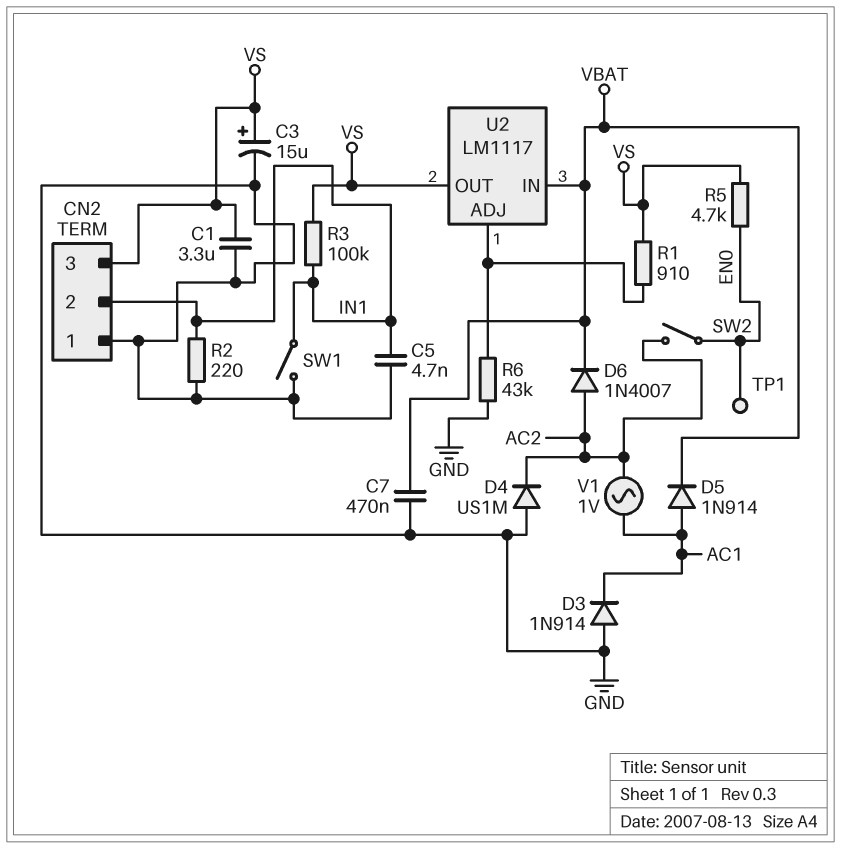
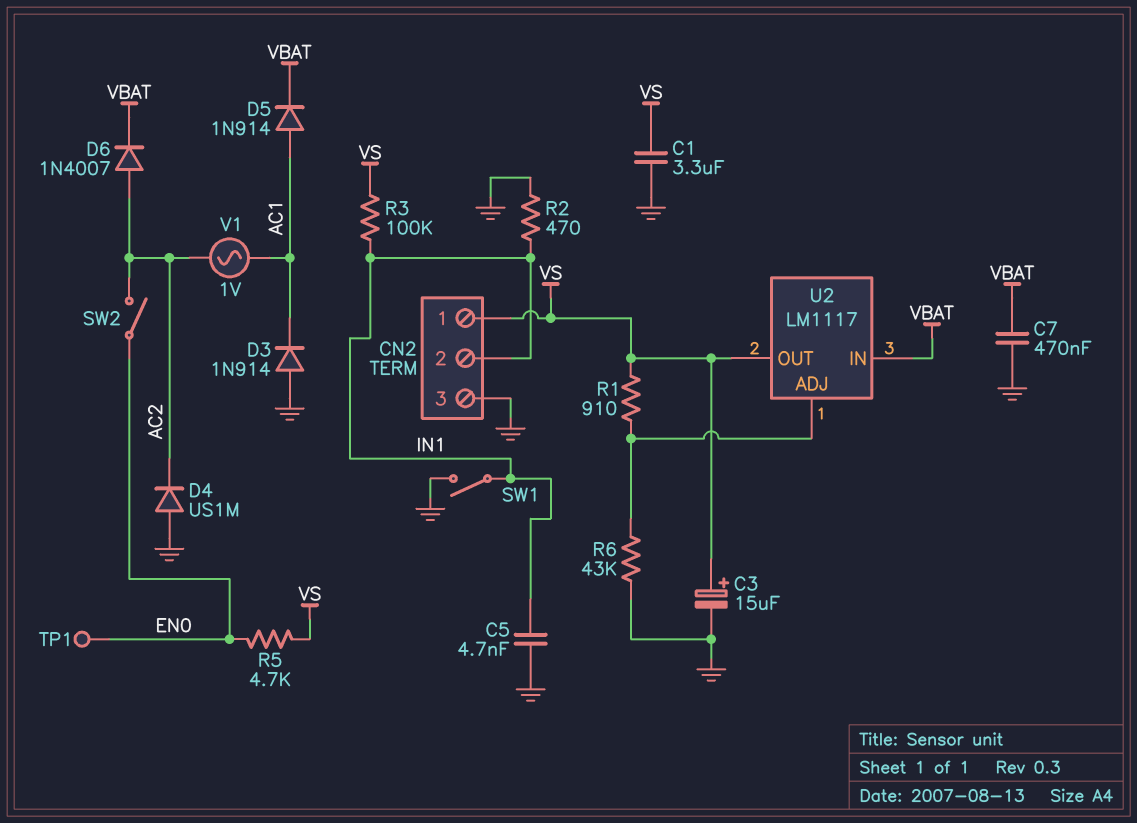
CN2 pin 1: GND -> VS
CN2 pin 3: VS -> GND
R2: 220 (GND, IN1) -> 470 (GND, IN1)

